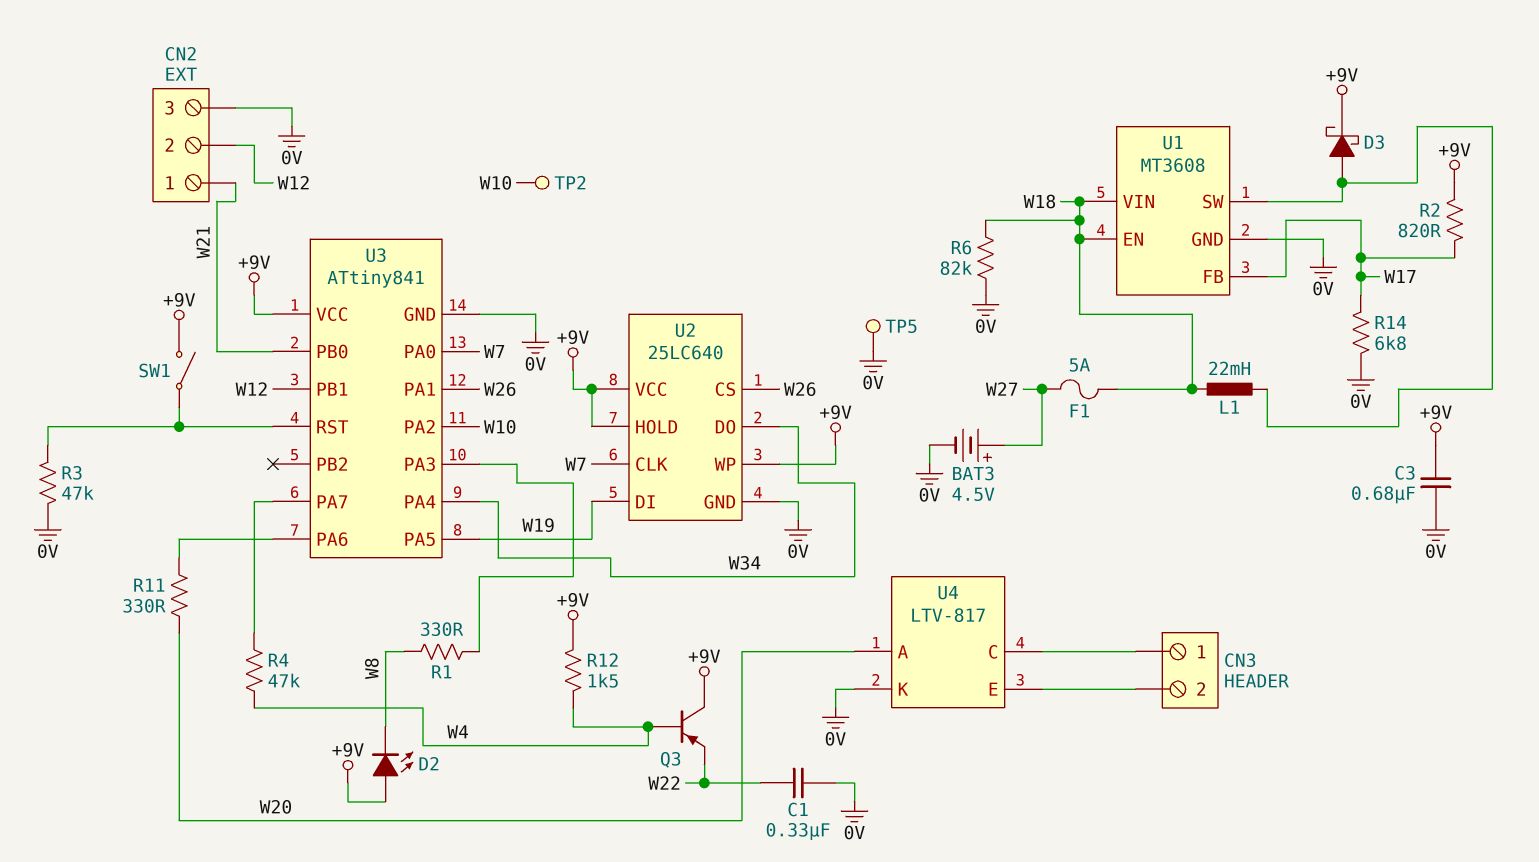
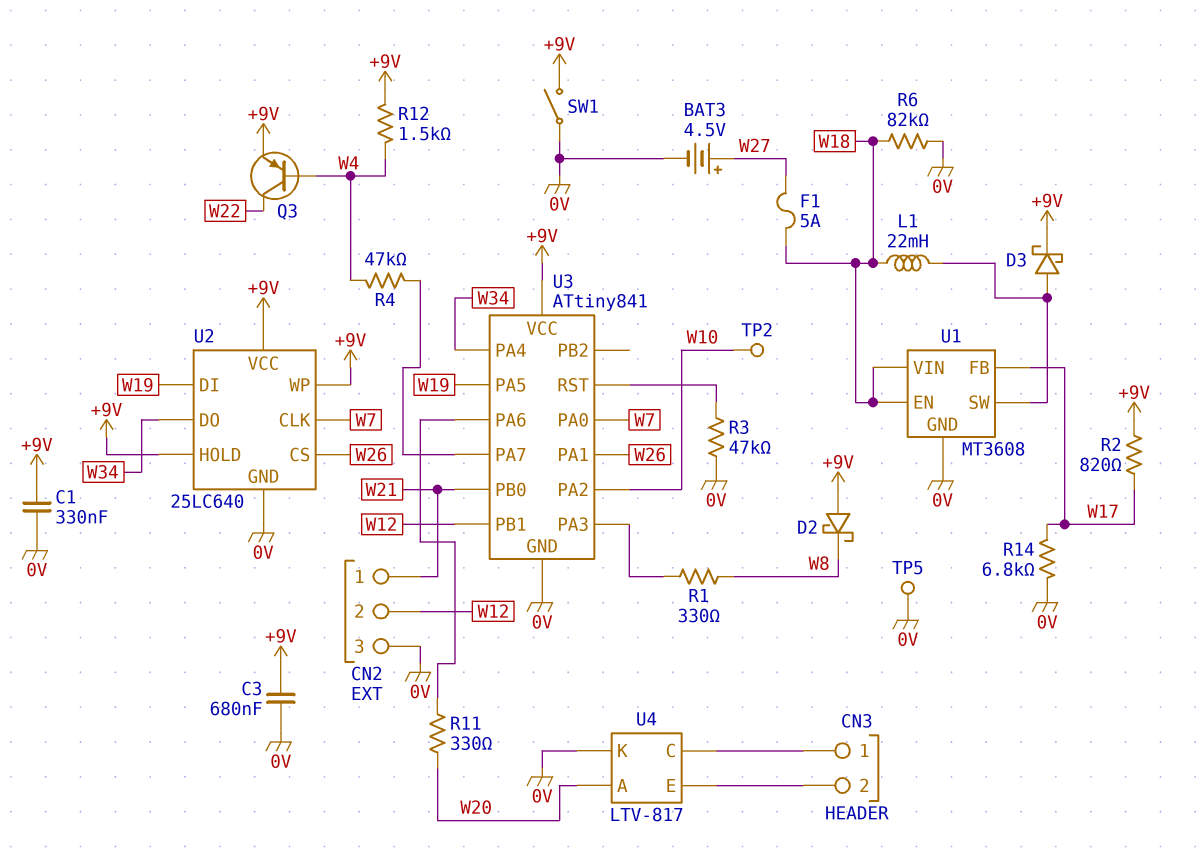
C1: 330nF (0V, W22) -> 330nF (+9V, 0V)
D2: LED (A +9V, K W8) -> schottky (A +9V, K W8)
Q3: PNP (B W4, C +9V, E W22) -> PNP (B W4, C W22, E +9V)
SW1: switch (+9V, U3/RST) -> switch (+9V, 0V)

